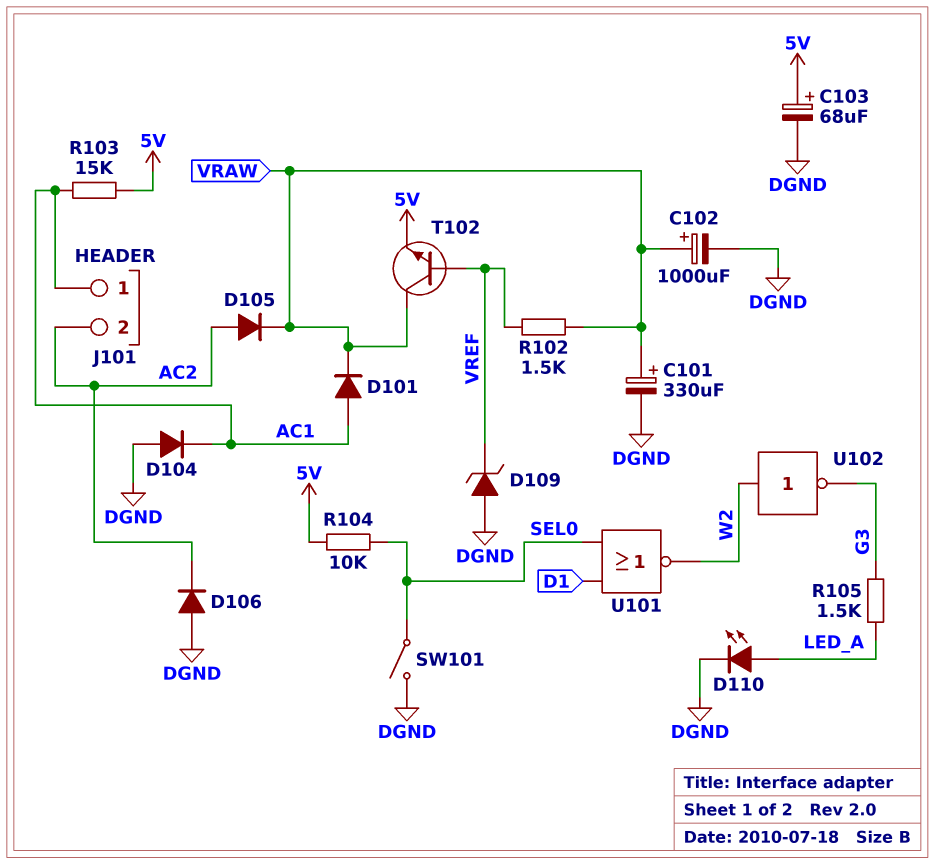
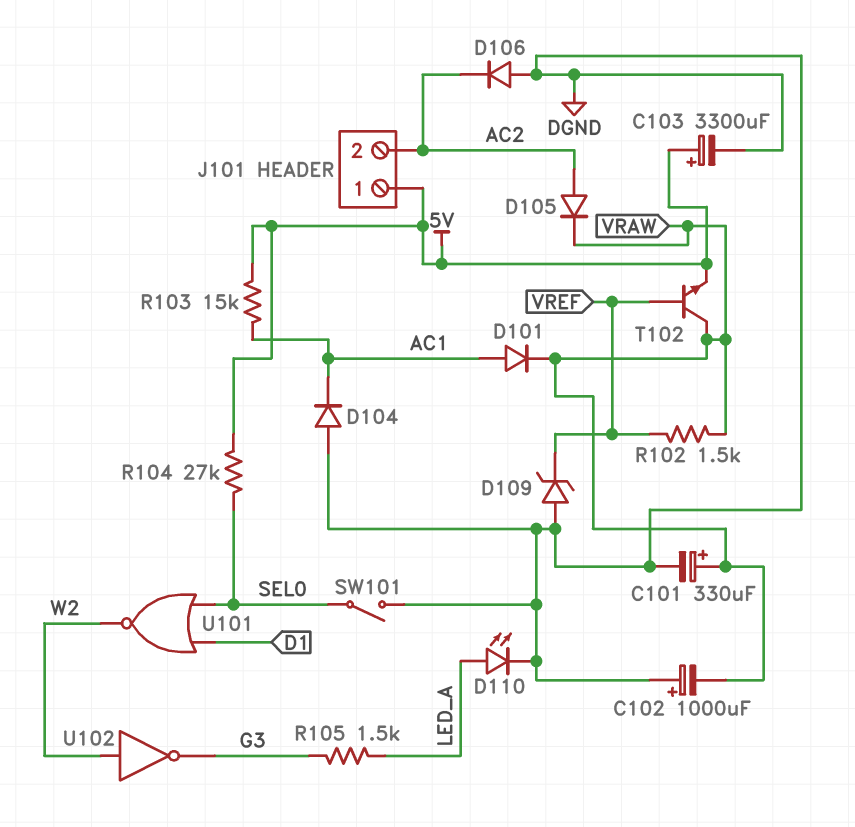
C102: 1000uF (plus VRAW, minus DGND) -> 1000uF (plus DGND, minus VRAW)
C103: 68uF (plus 5V, minus DGND) -> 3300uF (plus 5V, minus DGND)
J101 pin 1: AC1 -> 5V
R104: 10k (5V, SEL0) -> 27k (5V, SEL0)

